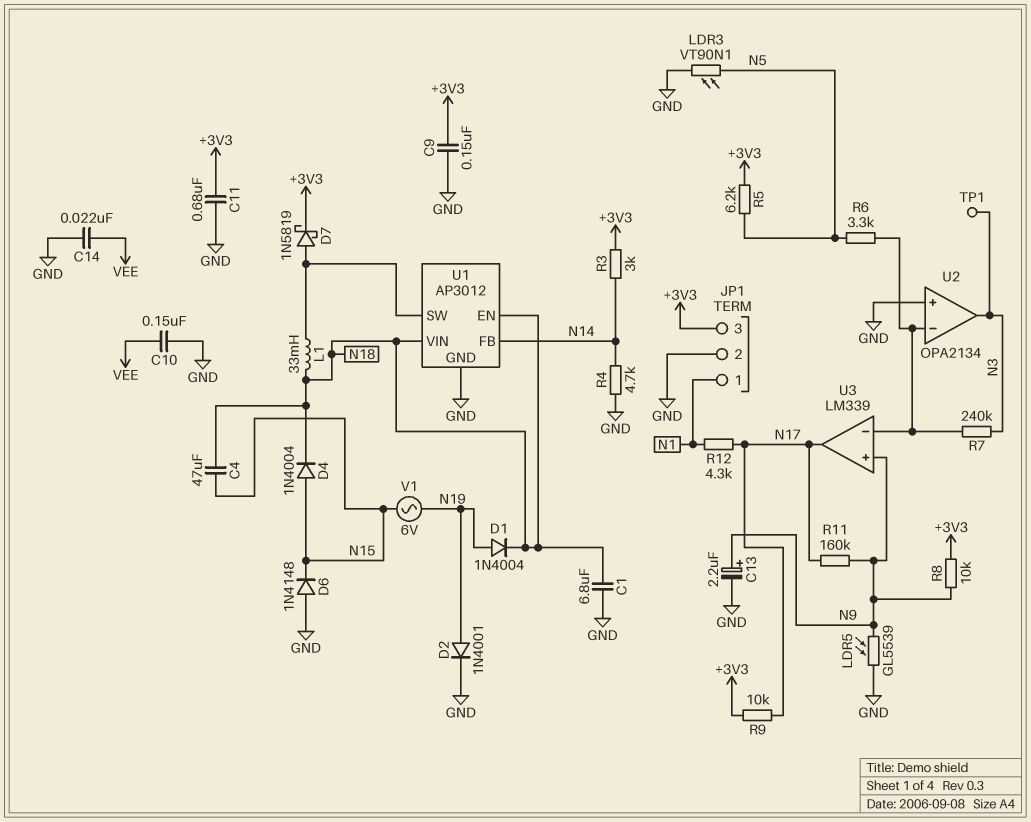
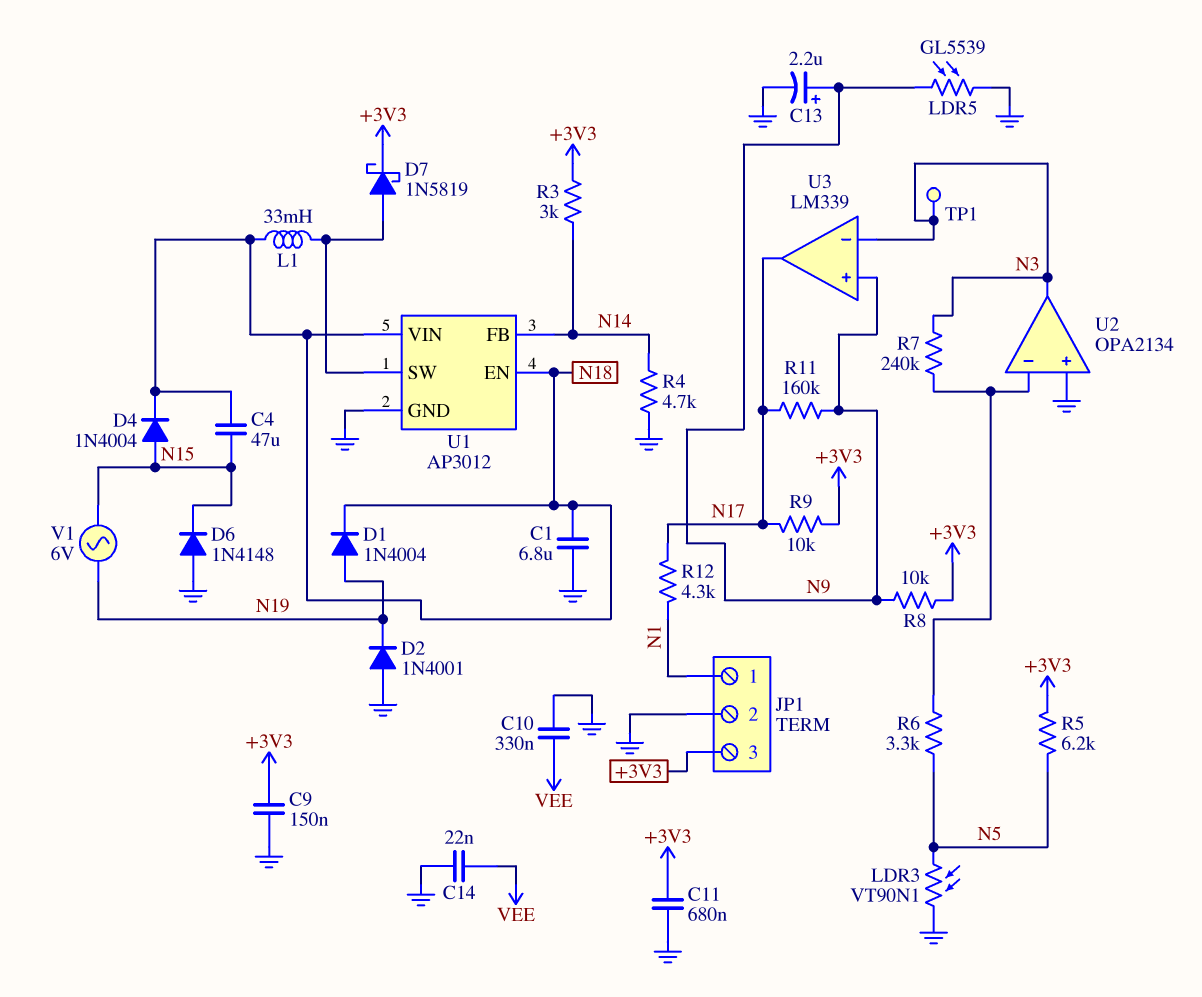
C10: 150nF (GND, VEE) -> 330nF (GND, VEE)
D2: diode 1N4001 (A N19, K GND) -> diode 1N4001 (A GND, K N19)
U3 pin in-: U2/in- -> N3

